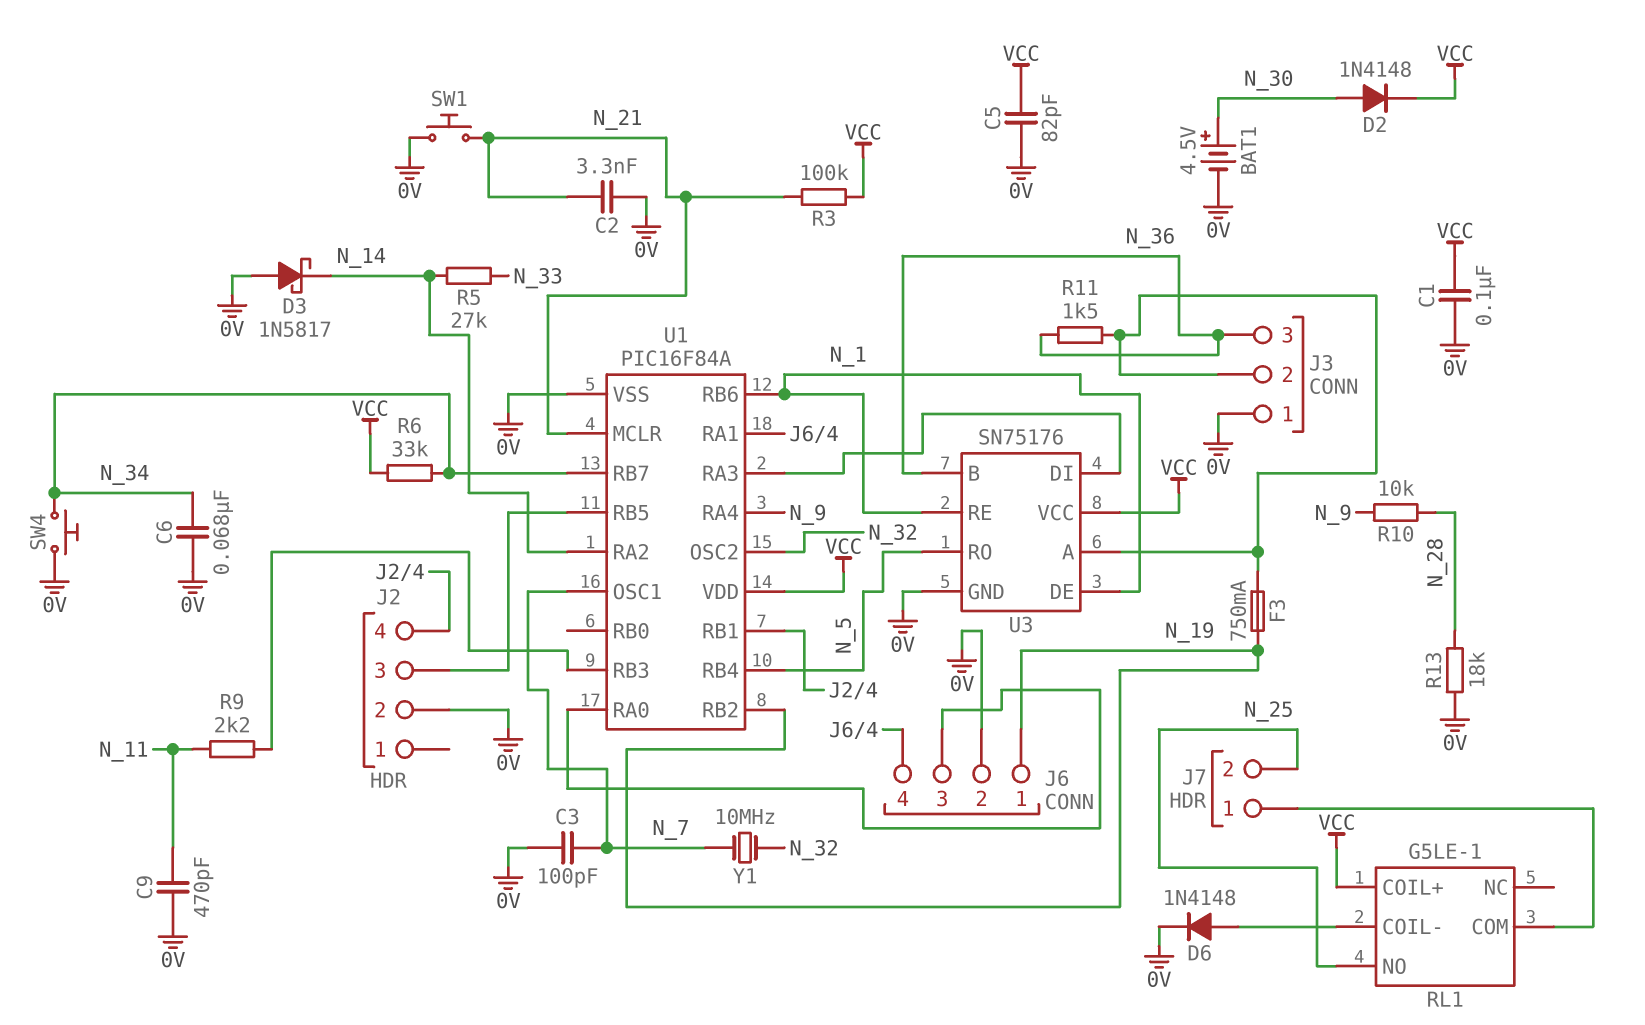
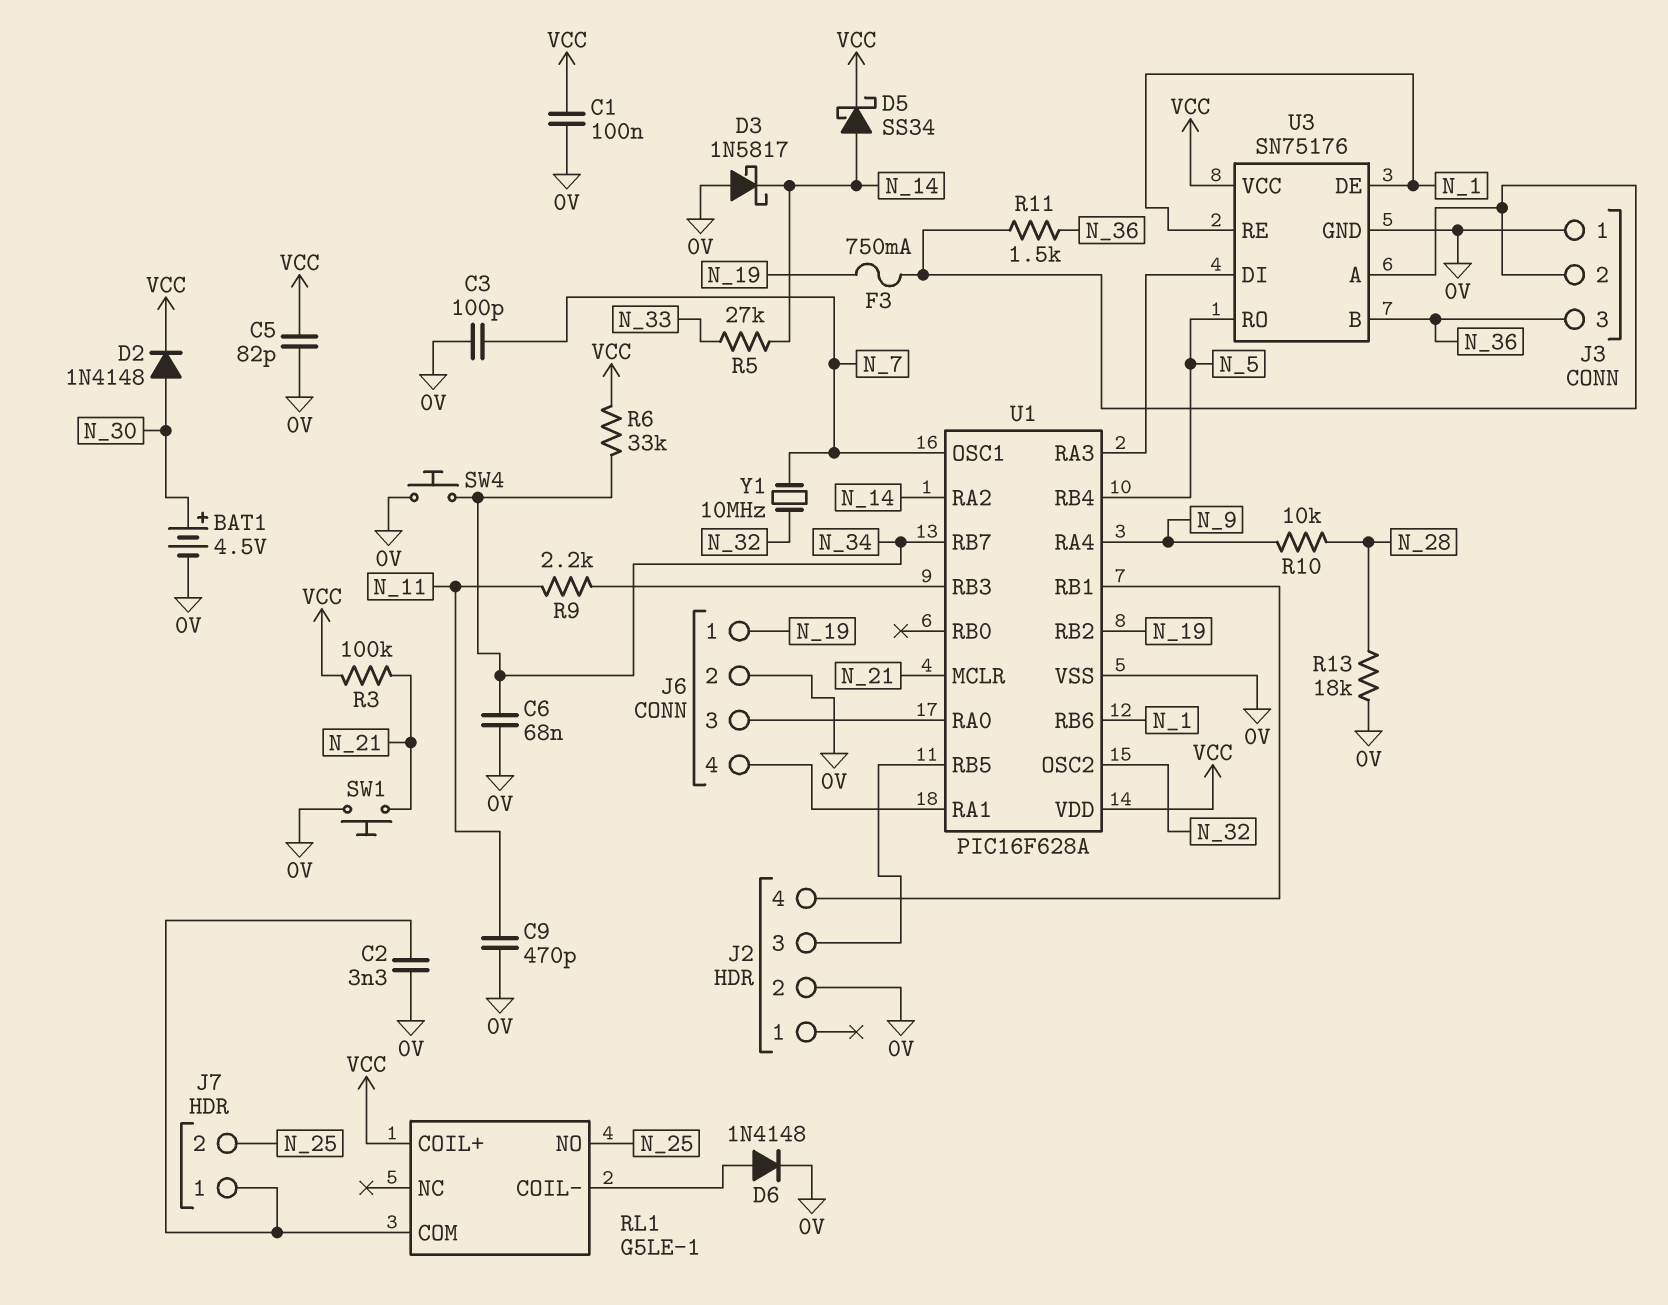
C2: 3.3nF (0V, N_21) -> 3.3nF (0V, J7/1)
D5: none -> schottky SS34 (A N_14, K VCC)
U1: PIC16F84A -> PIC16F628A

